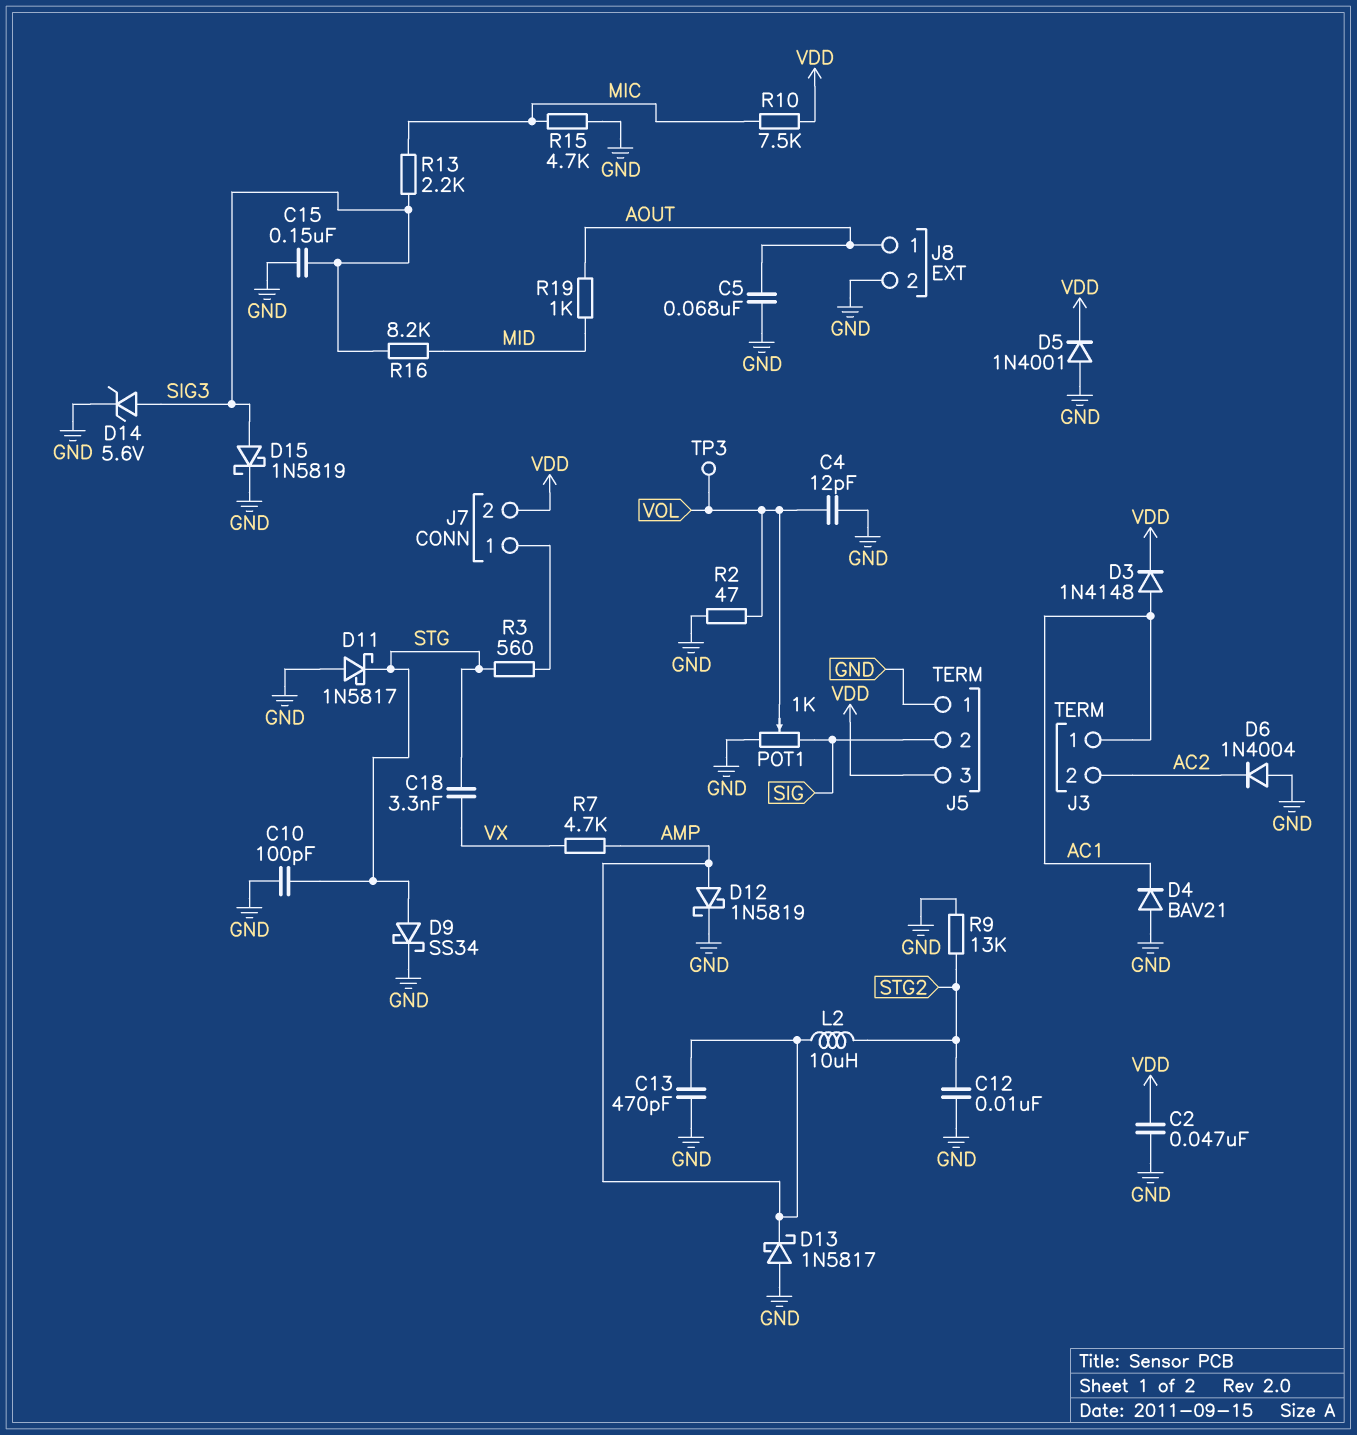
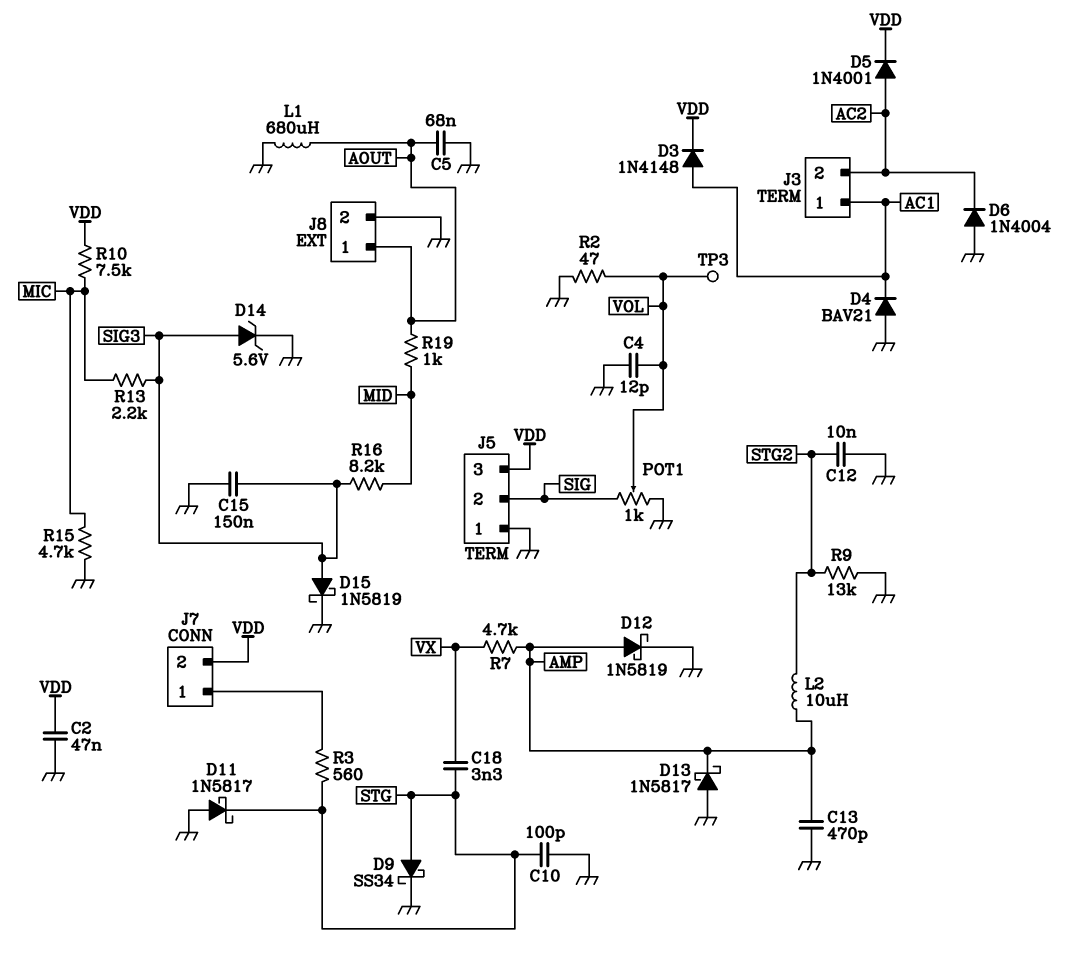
D5: diode 1N4001 (A GND, K VDD) -> diode 1N4001 (A AC2, K VDD)
L1: none -> 680uH (AOUT, GND)

